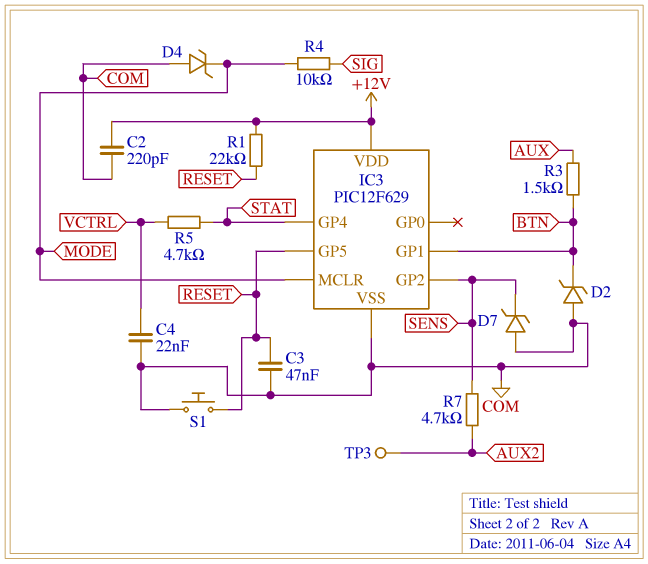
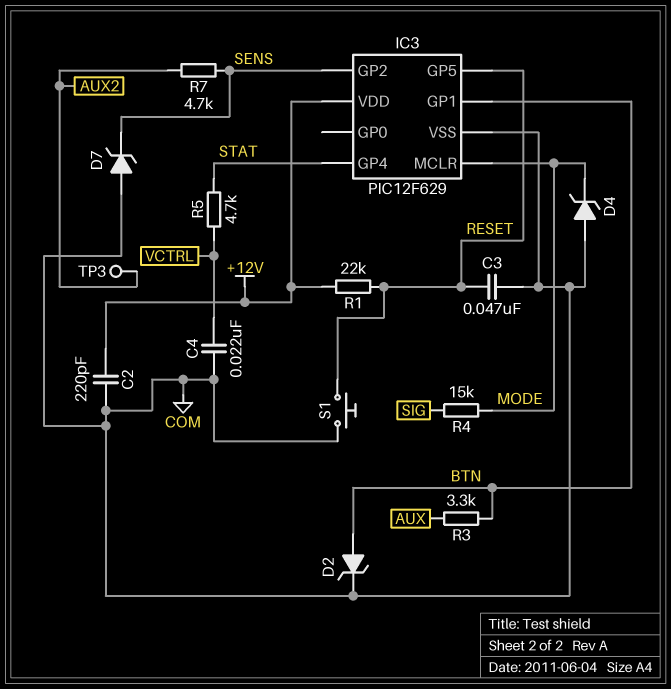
D2: zener (A COM, K BTN) -> zener (A BTN, K COM)
R3: 1.5k (AUX, BTN) -> 3.3k (AUX, BTN)
R4: 10k (MODE, SIG) -> 15k (MODE, SIG)

